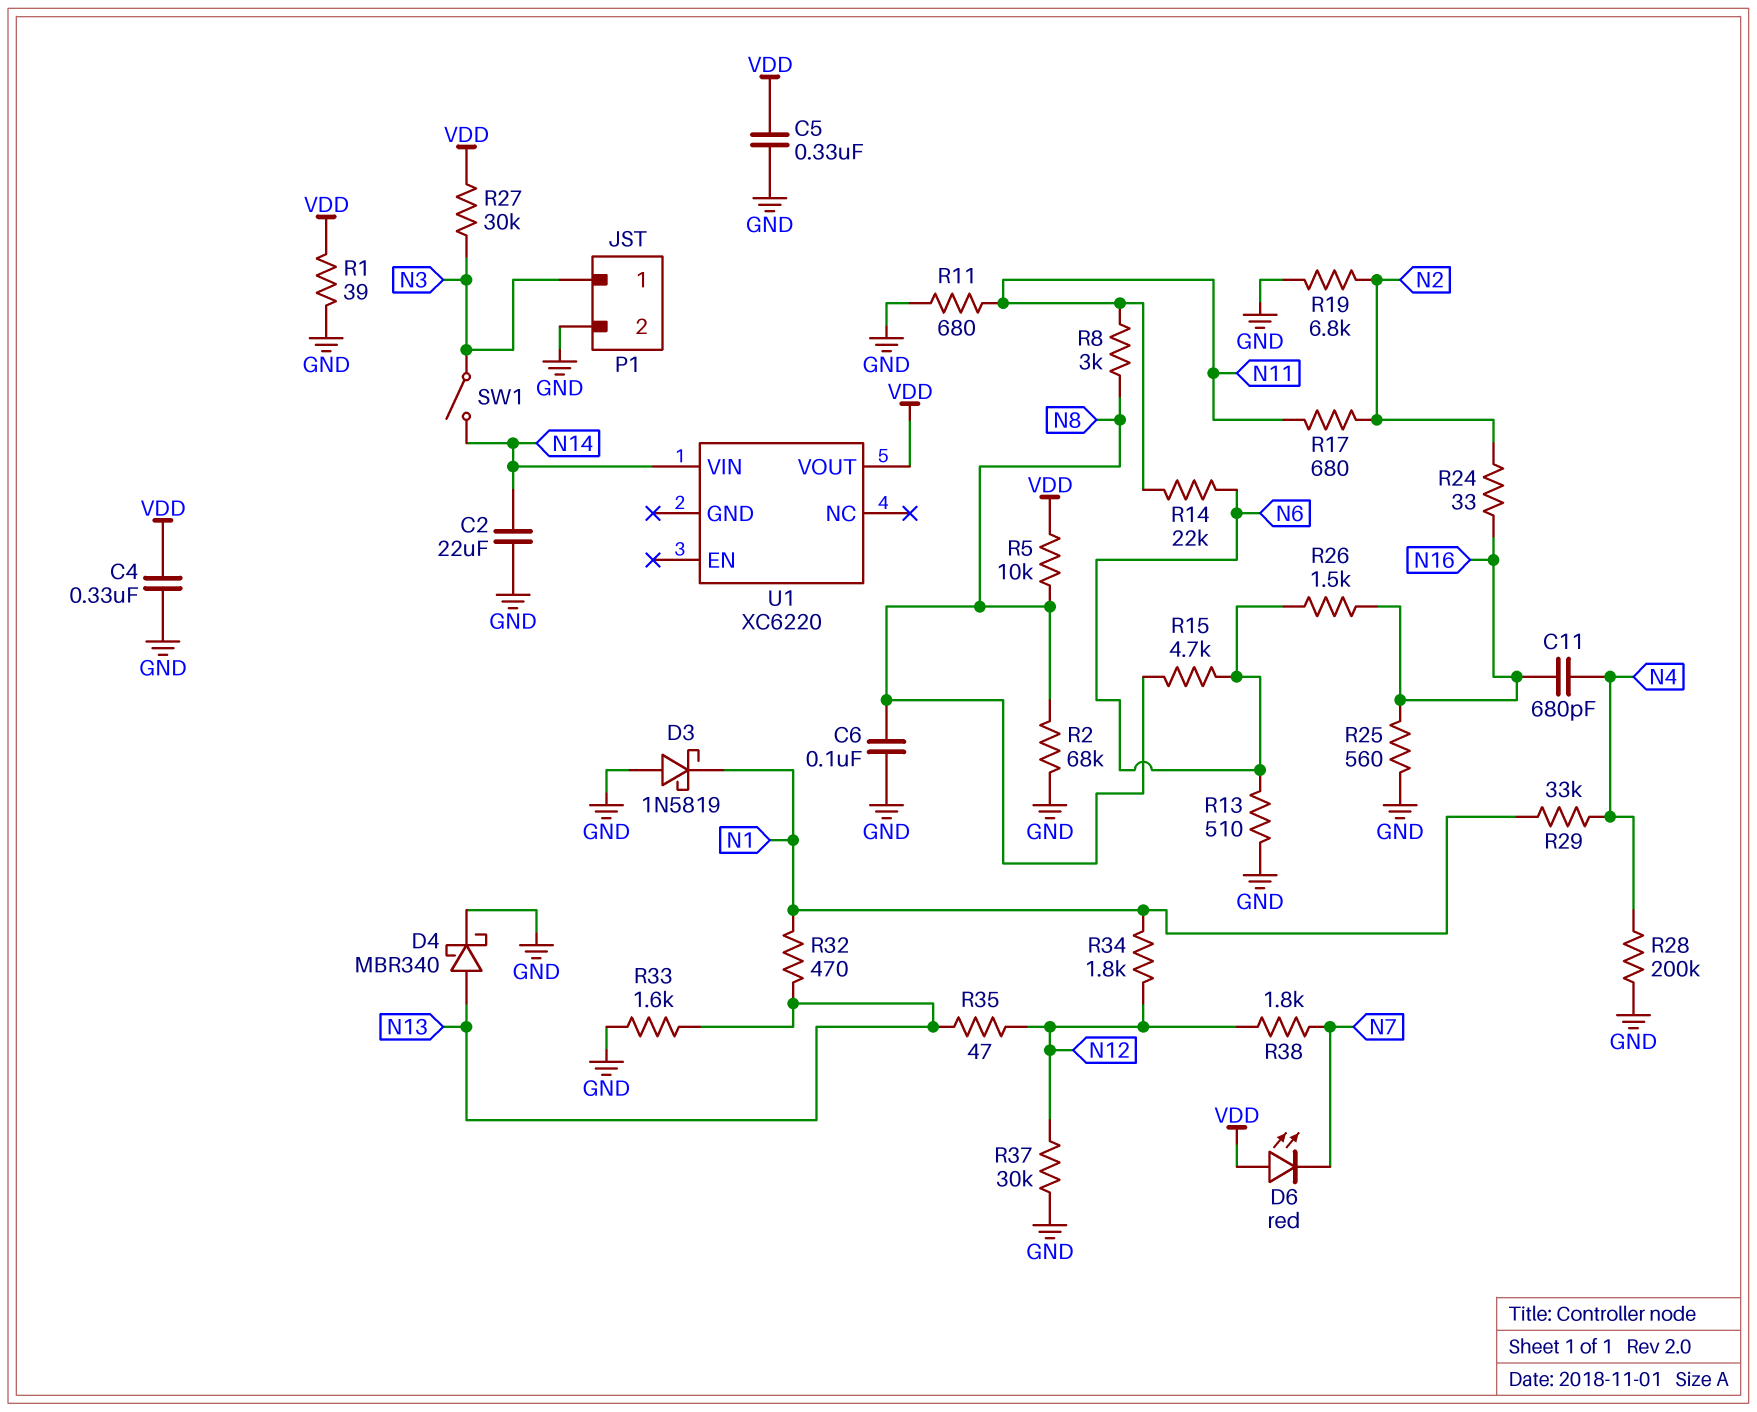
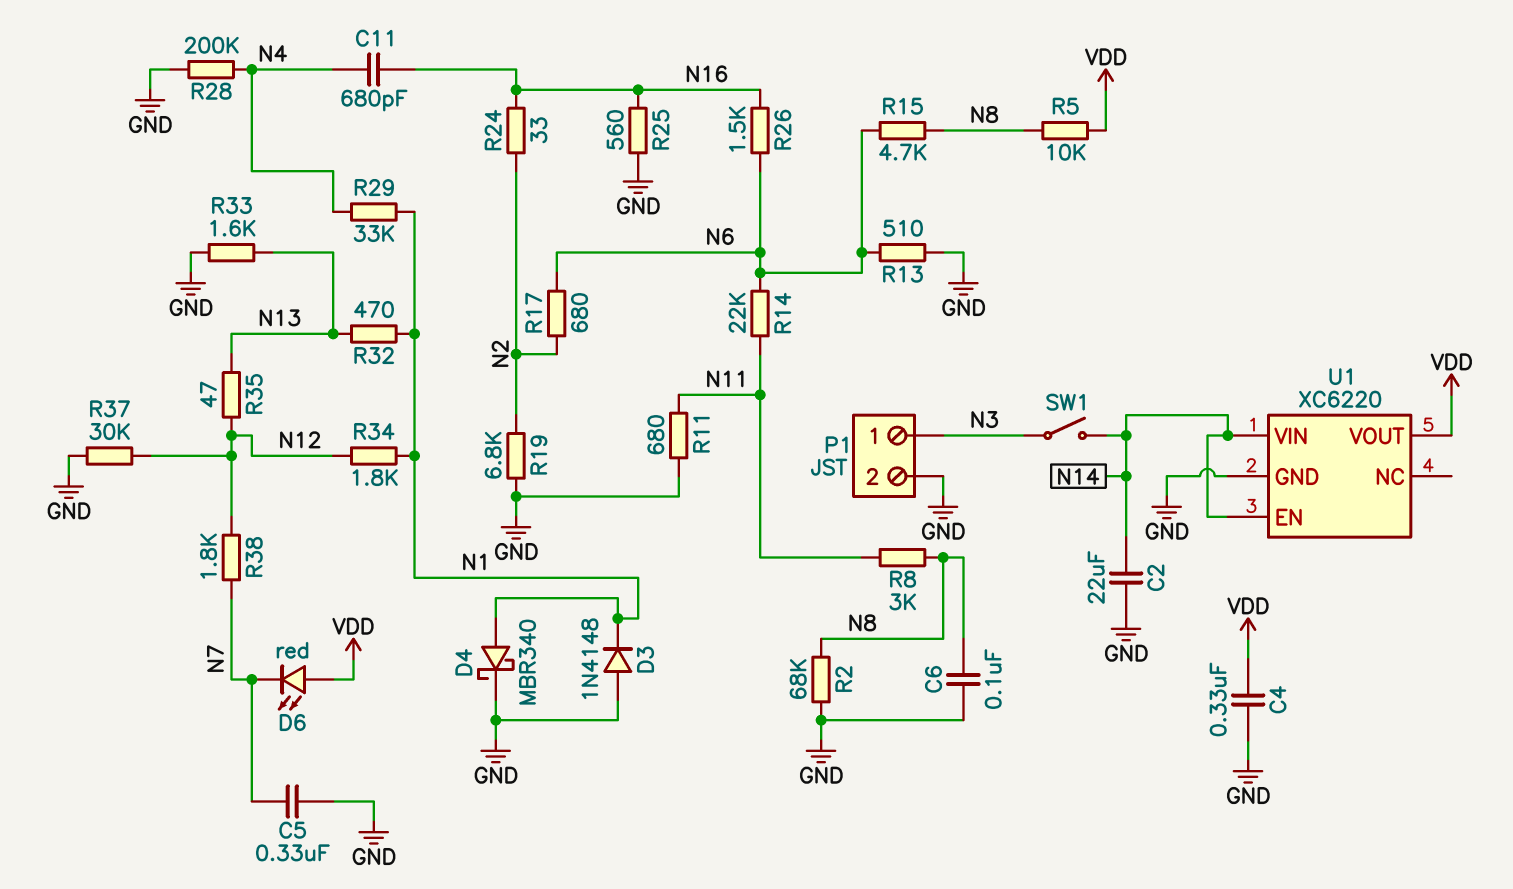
C5: 330nF (GND, VDD) -> 330nF (GND, N7)
D3: schottky 1N5819 (A GND, K N1) -> diode 1N4148 (A GND, K N1)
D4: schottky MBR340 (A N13, K GND) -> schottky MBR340 (A N1, K GND)
R1: 39 (GND, VDD) -> none
R17: 680 (N2, N11) -> 680 (N2, N6)
R27: 30k (N3, VDD) -> none
U1 pin EN: none -> N14
U1 pin GND: none -> GND

